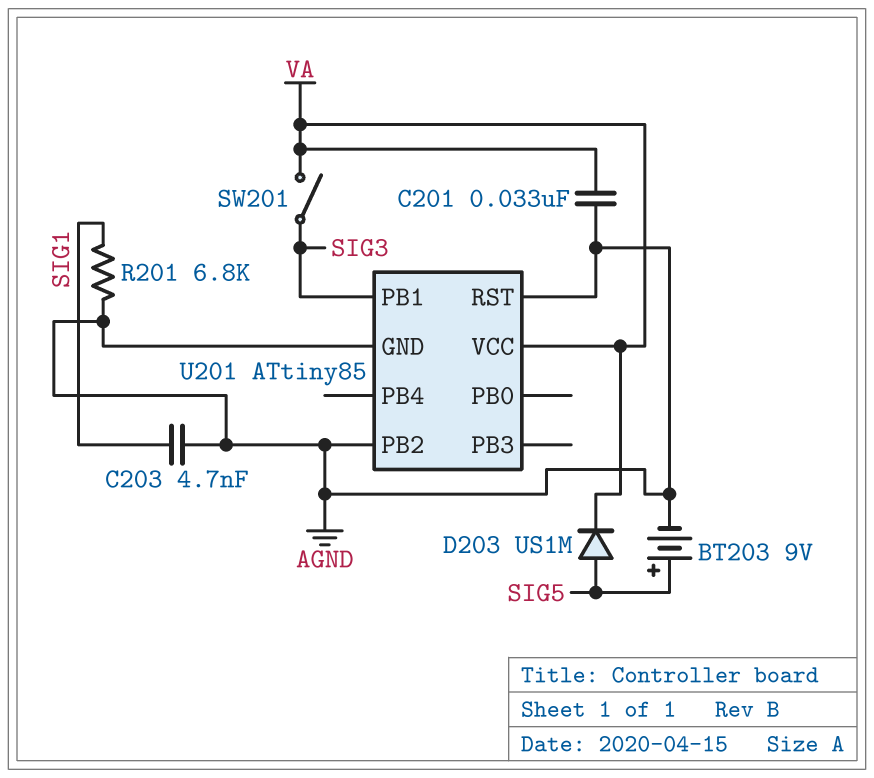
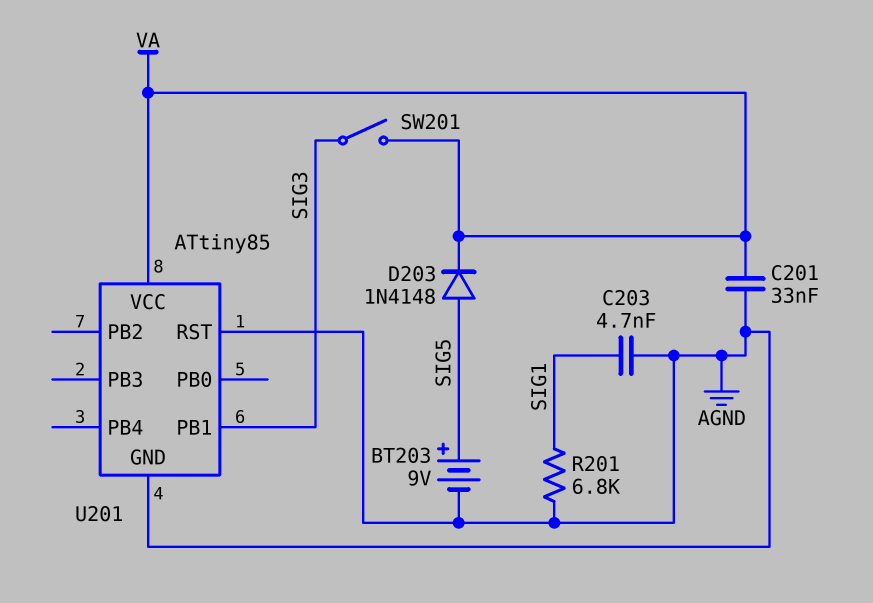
D203: diode US1M (A SIG5, K VA) -> diode 1N4148 (A SIG5, K VA)
U201 pin PB2: AGND -> none

